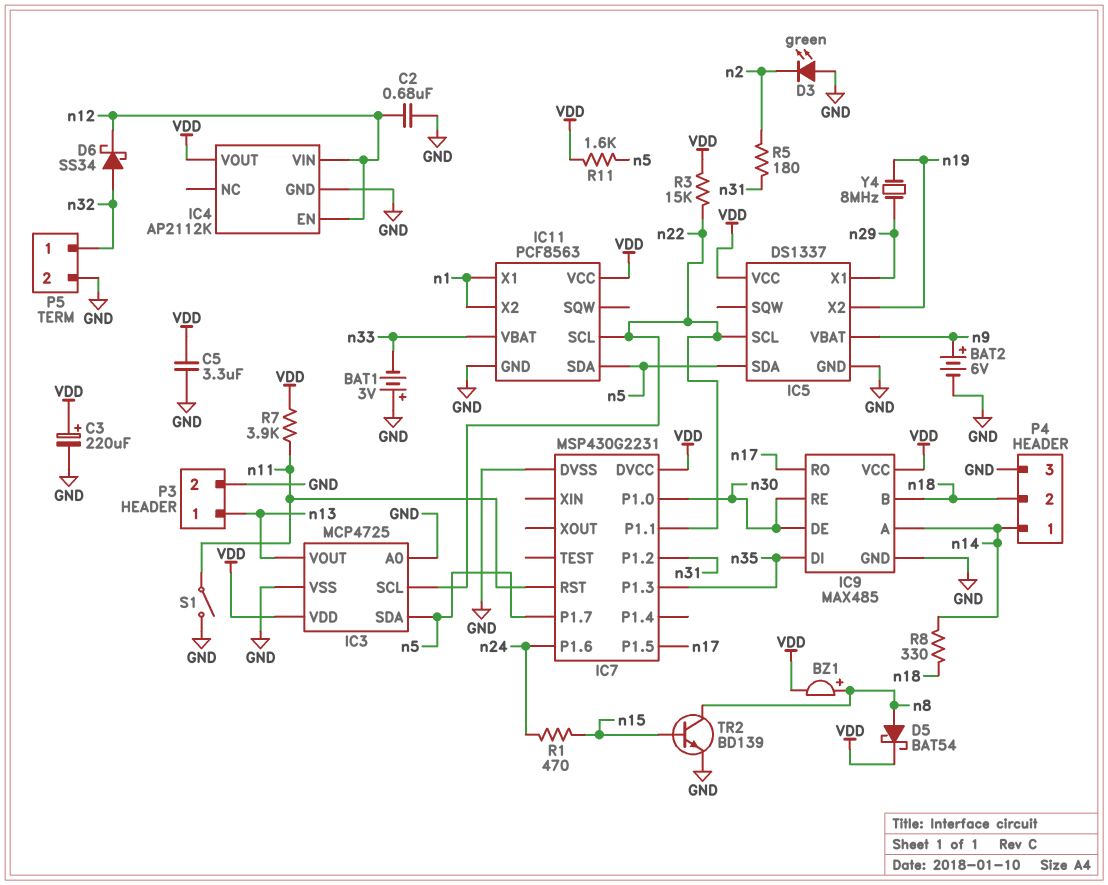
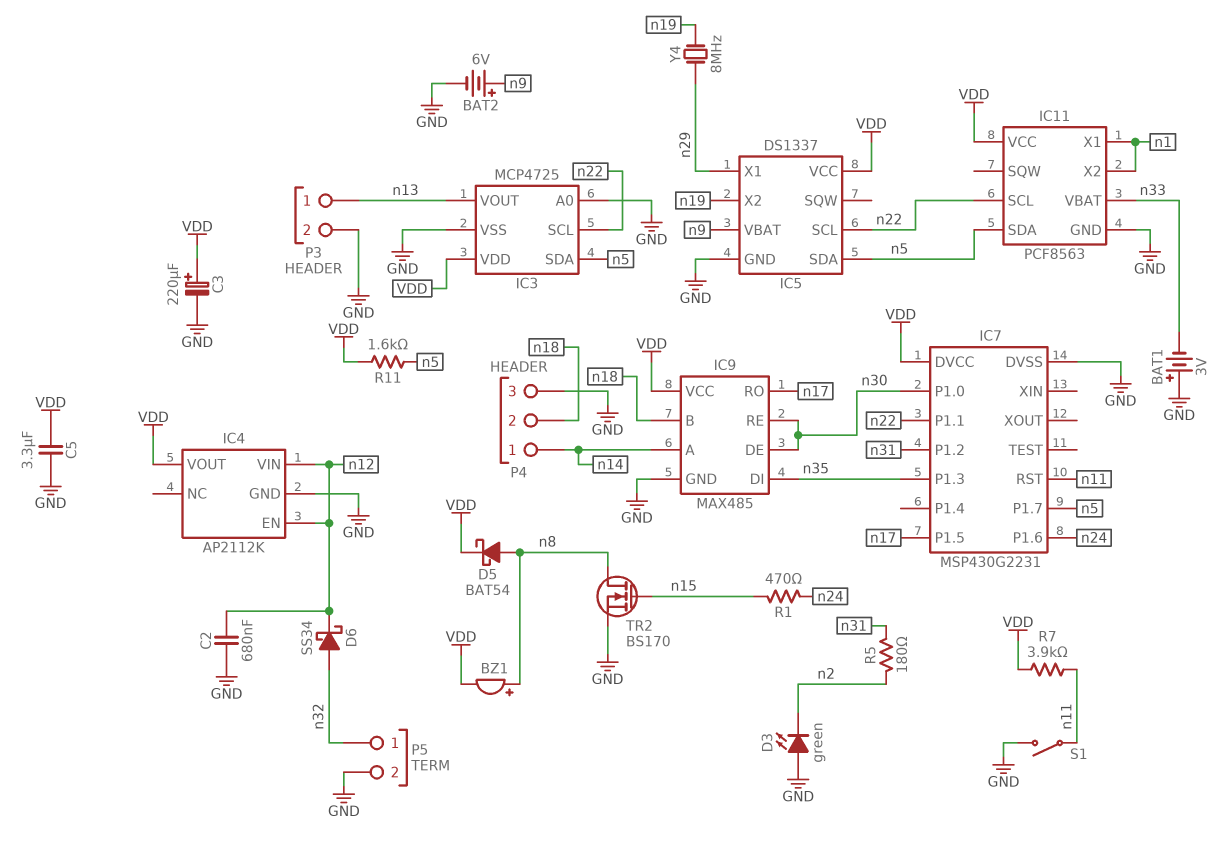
R3: 15k (VDD, n22) -> none
R8: 330 (n14, n18) -> none
TR2: NPN BD139 (B n15, C n8, E GND) -> NMOS BS170 (G n15, D n8, S GND)

